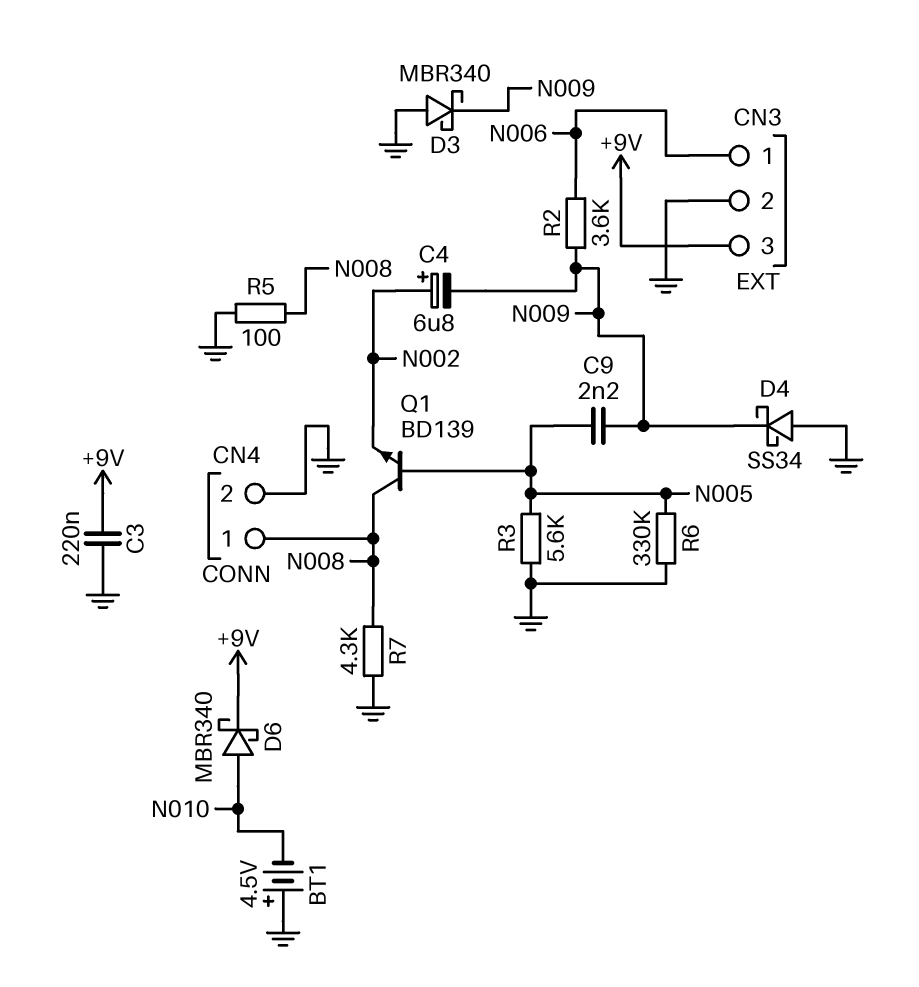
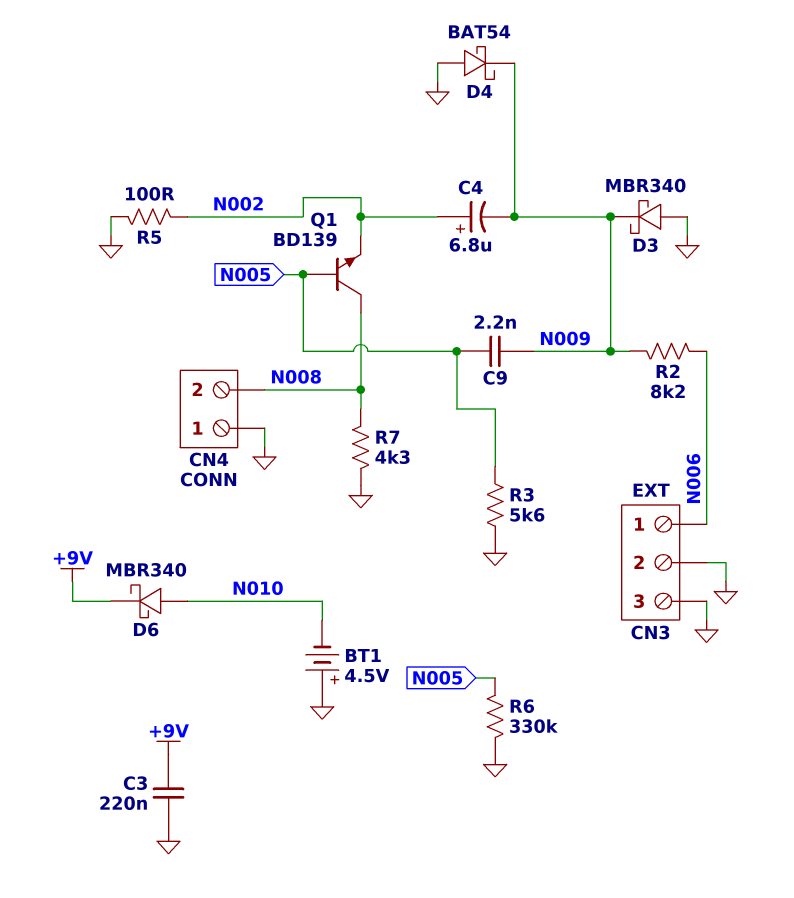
CN3 pin 3: +9V -> GND
CN4 pin 1: N008 -> GND
CN4 pin 2: GND -> N008
D4: schottky SS34 (A GND, K N009) -> schottky BAT54 (A GND, K N009)
R2: 3.6k (N006, N009) -> 8.2k (N006, N009)
R5: 100 (GND, N008) -> 100 (GND, N002)

